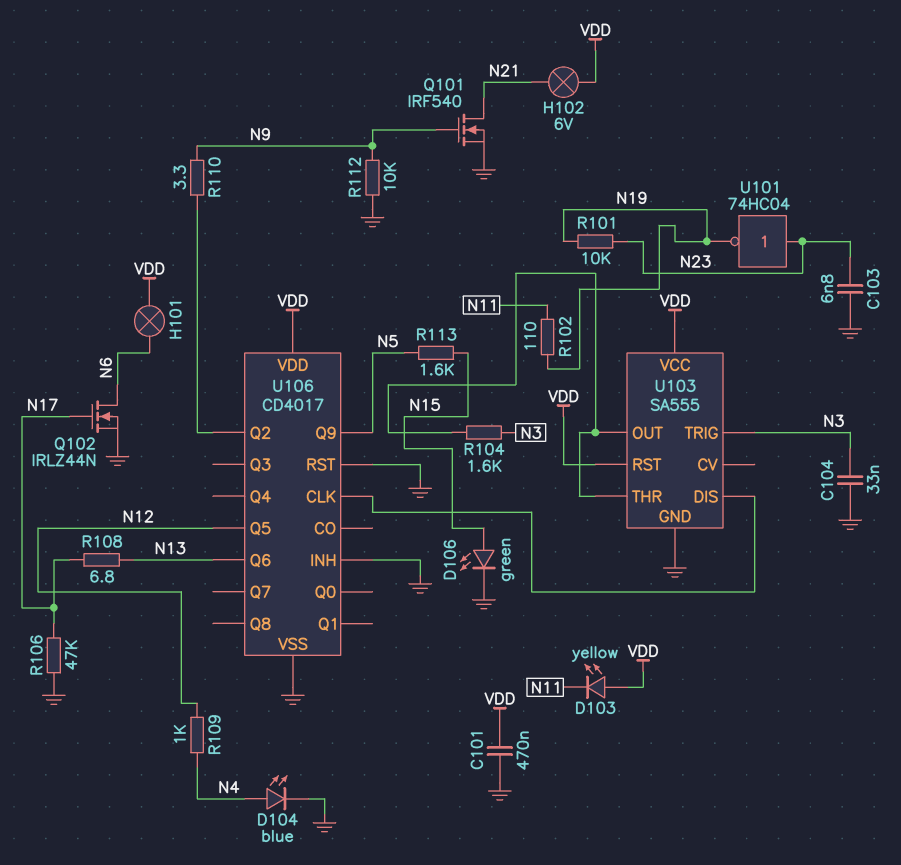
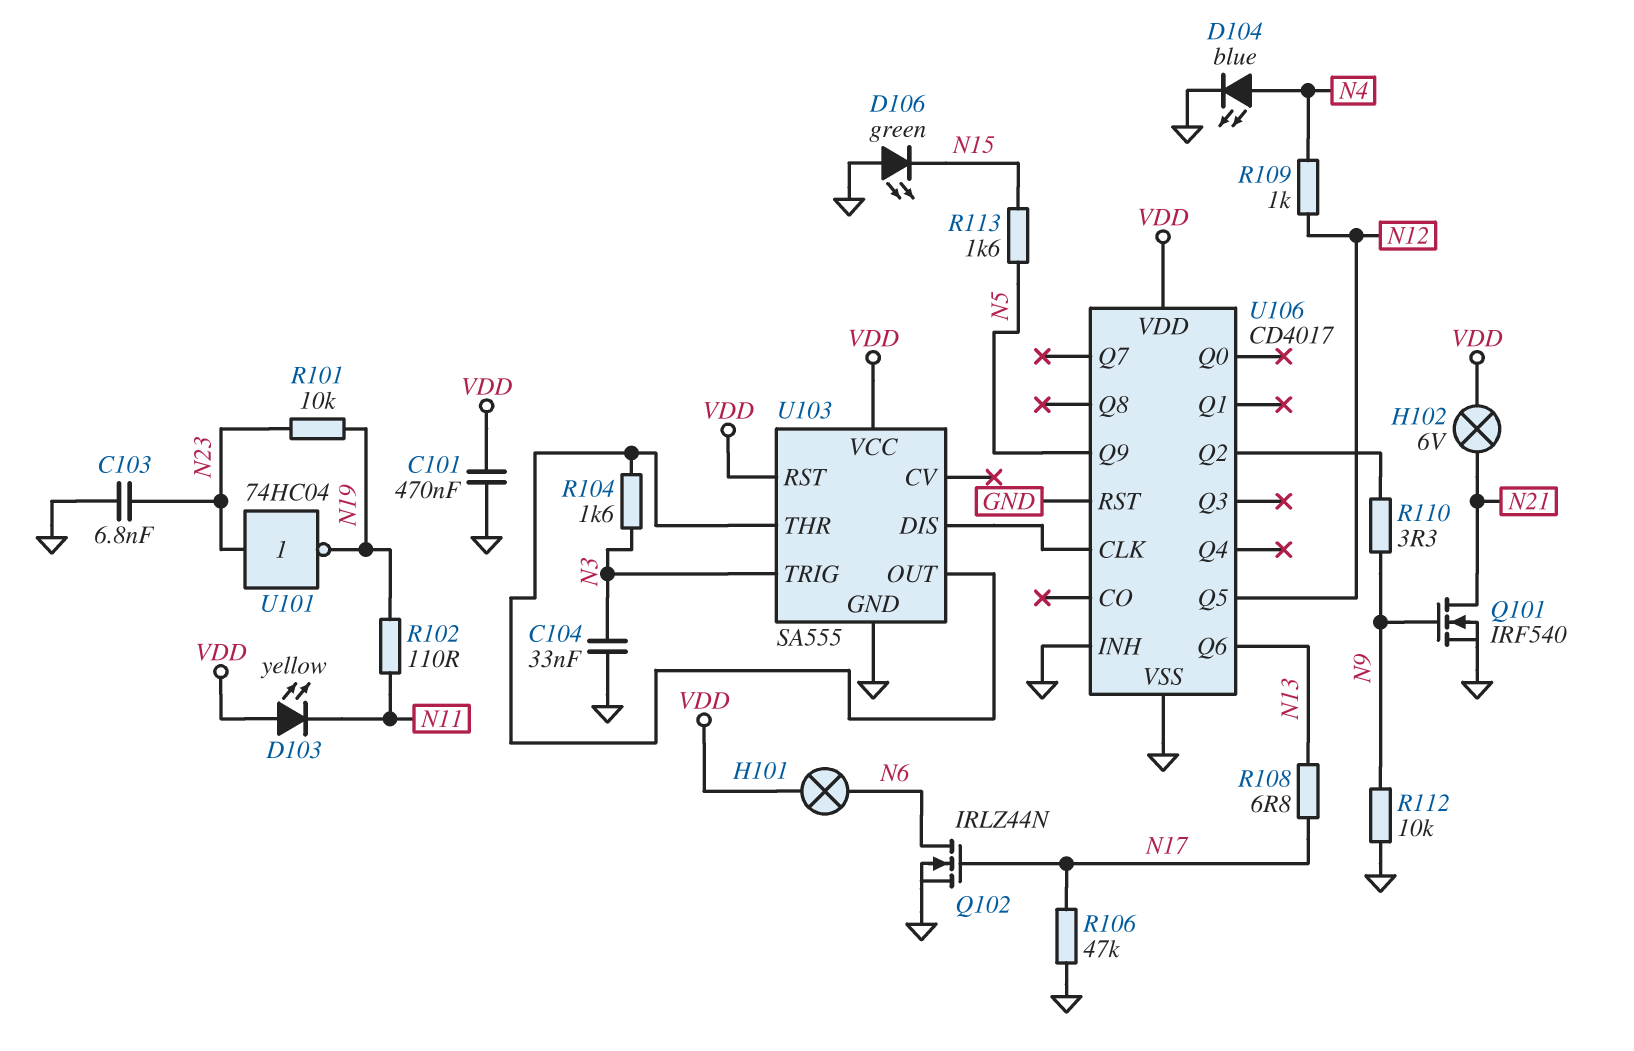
D106: LED green (A N15, K GND) -> LED green (A GND, K N15)

